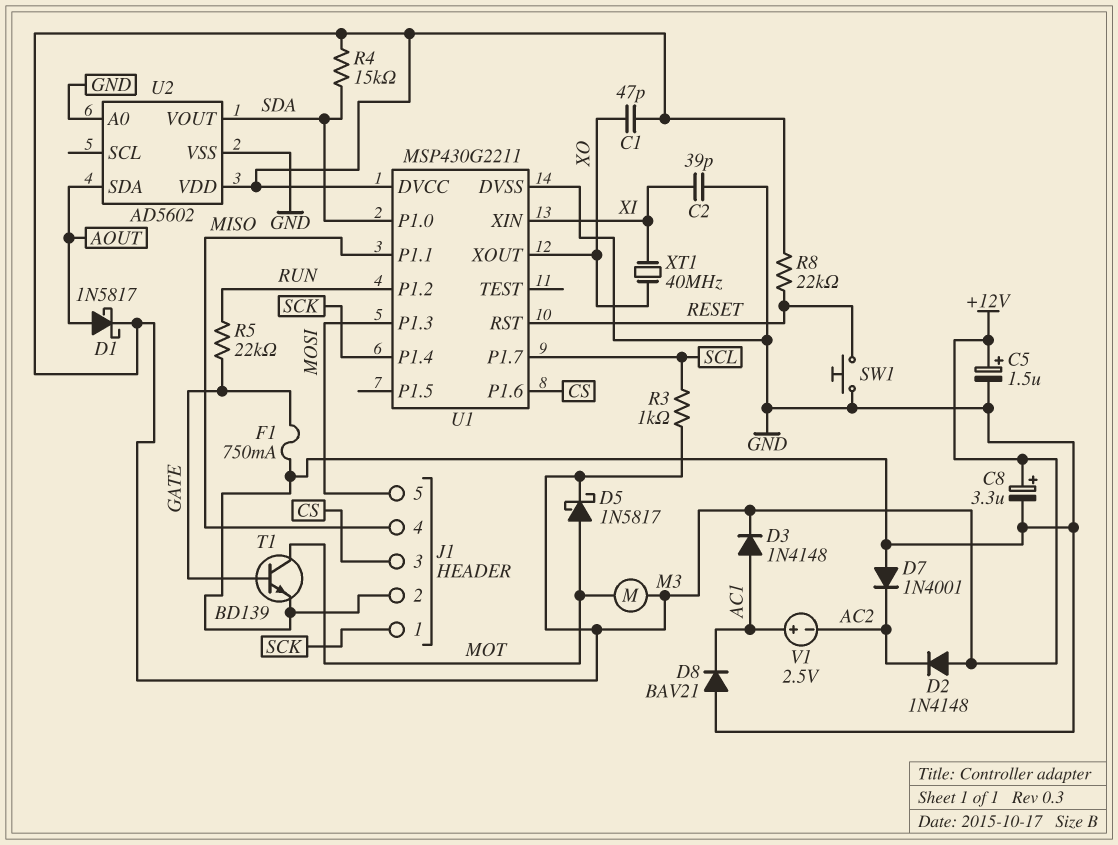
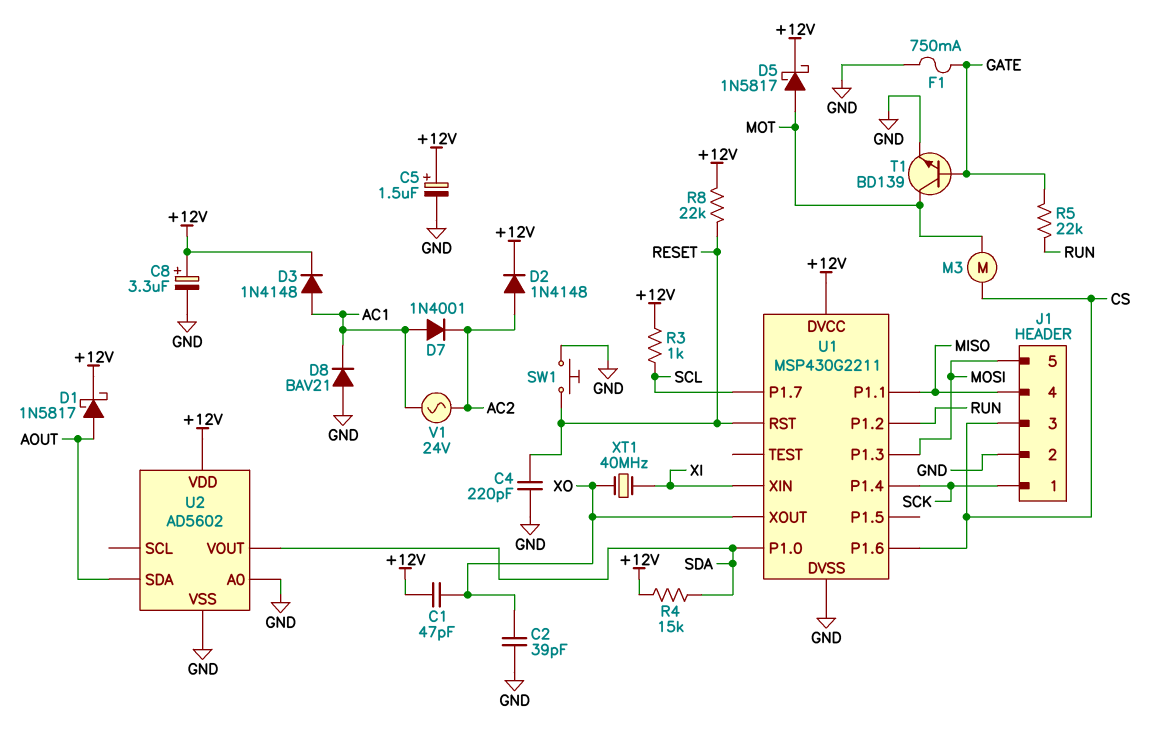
C2: 39pF (GND, XI) -> 39pF (GND, XO)
C4: none -> 220pF (GND, RESET)
D2: diode 1N4148 (A +12V, K AC2) -> diode 1N4148 (A AC2, K +12V)
D7: diode 1N4001 (A GND, K AC2) -> diode 1N4001 (A AC1, K AC2)
M3: motor (+12V, MOT) -> motor (CS, MOT)
V1: 2.5V (plus AC1, minus AC2) -> AC 24V (AC1, AC2)

